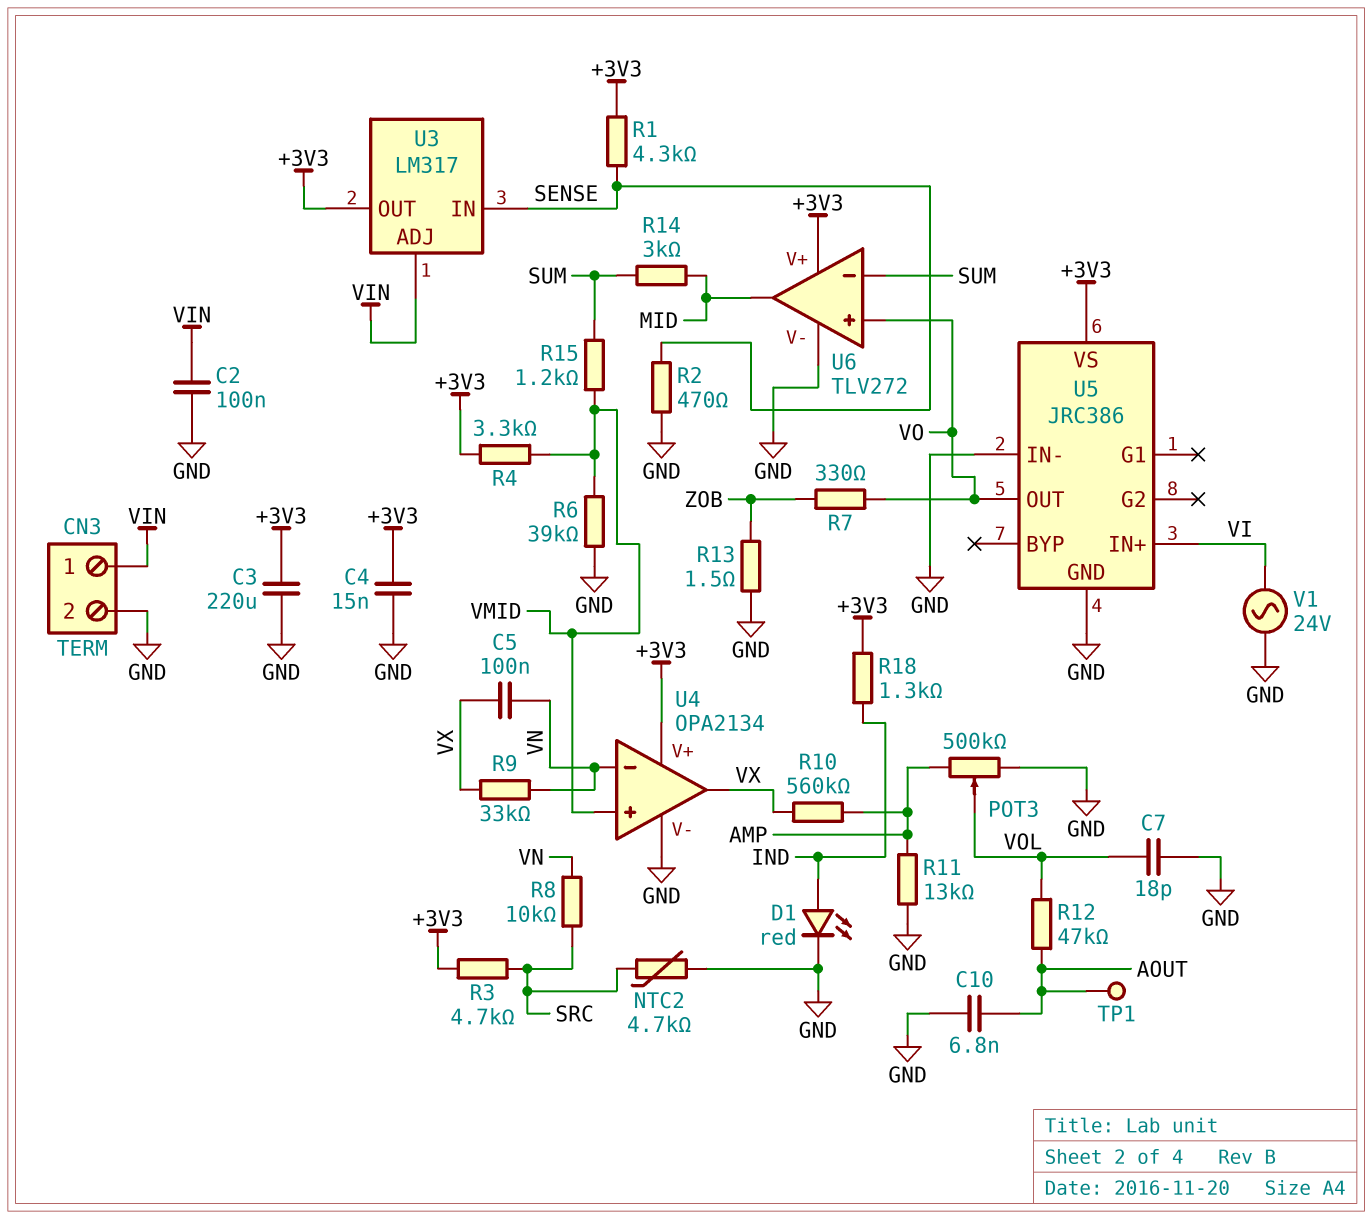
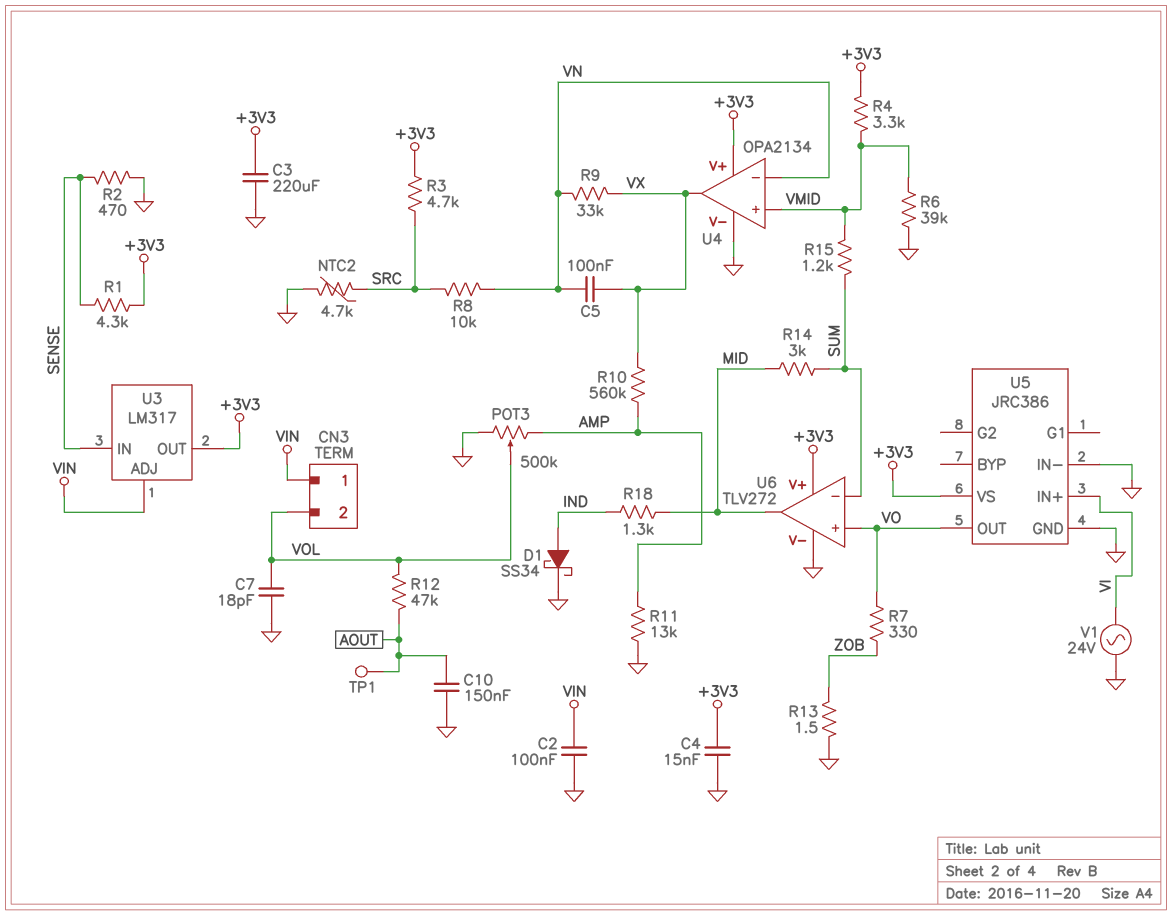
C10: 6.8nF (AOUT, GND) -> 150nF (AOUT, GND)
CN3 pin 2: GND -> VOL
D1: LED red (A IND, K GND) -> schottky SS34 (A IND, K GND)
R18: 1.3k (+3V3, IND) -> 1.3k (IND, MID)

